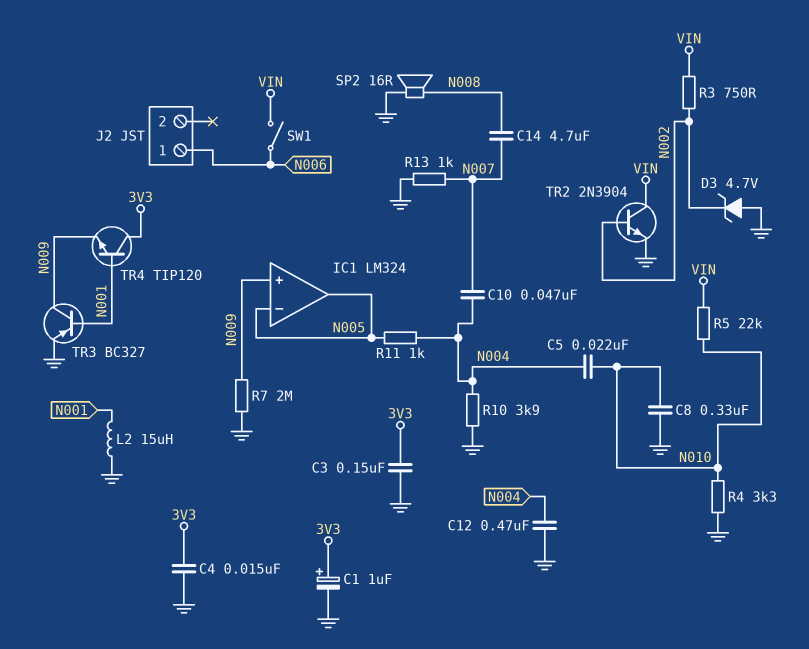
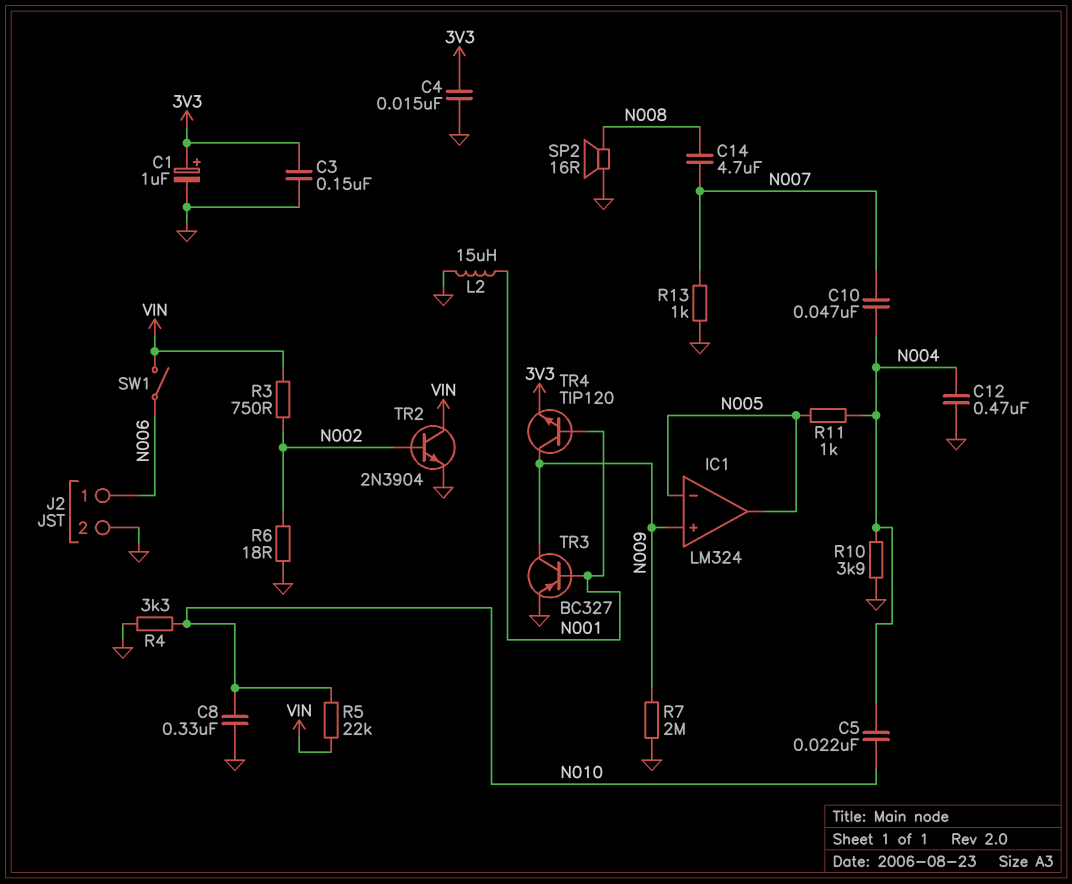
D3: zener 4.7V (A GND, K N002) -> none
J2 pin 2: none -> GND
R6: none -> 18 (GND, N002)
TR4: NPN TIP120 (B N001, C 3V3, E N009) -> NPN TIP120 (B N001, C N009, E 3V3)

